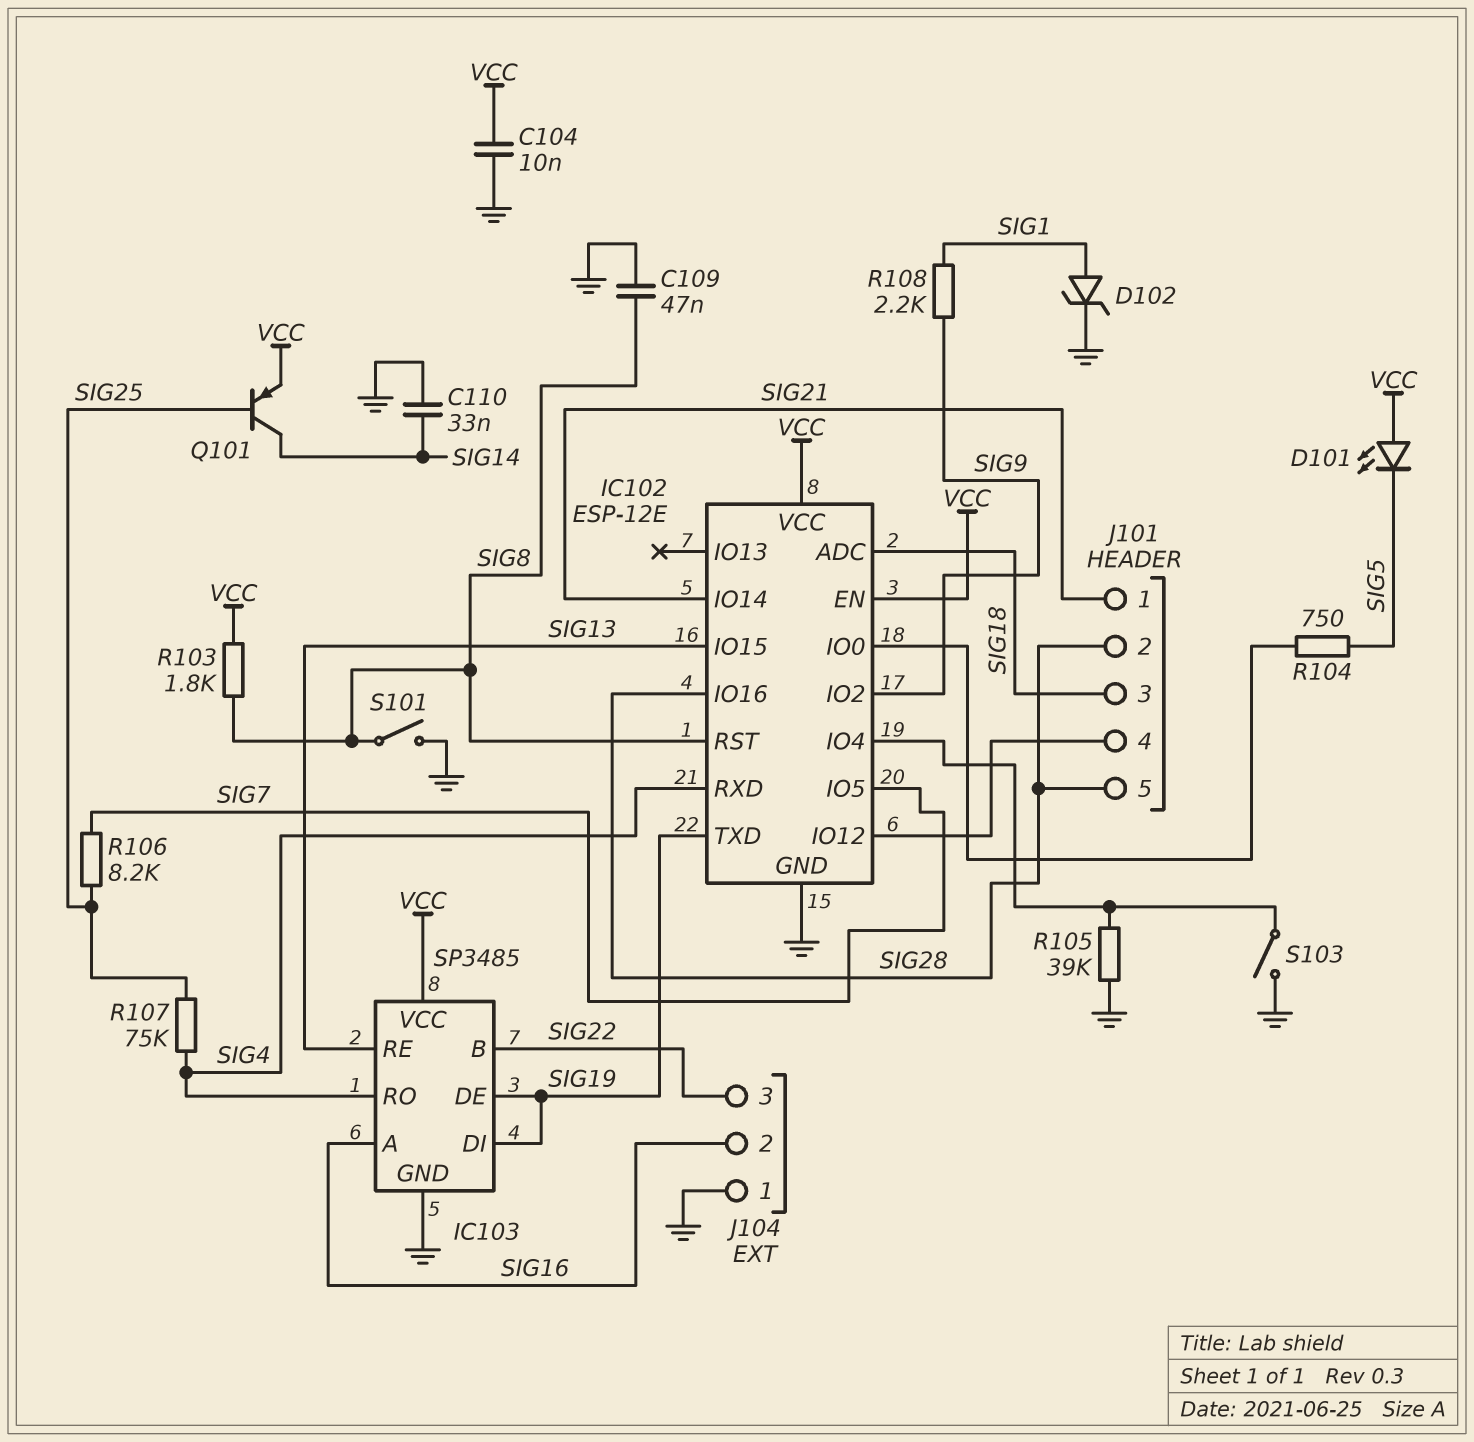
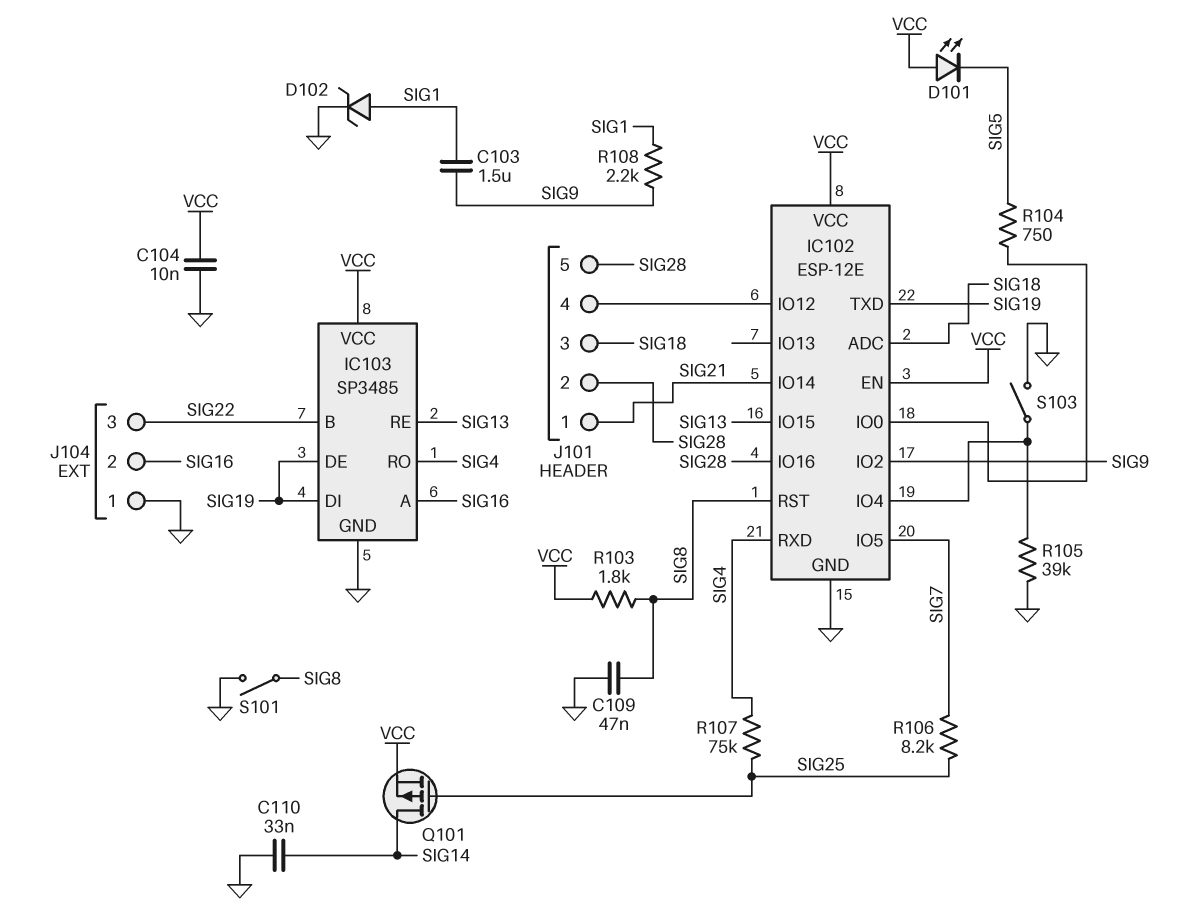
C103: none -> 1.5uF (SIG1, SIG9)
Q101: PNP (B SIG25, C SIG14, E VCC) -> PMOS (G SIG25, D SIG14, S VCC)

